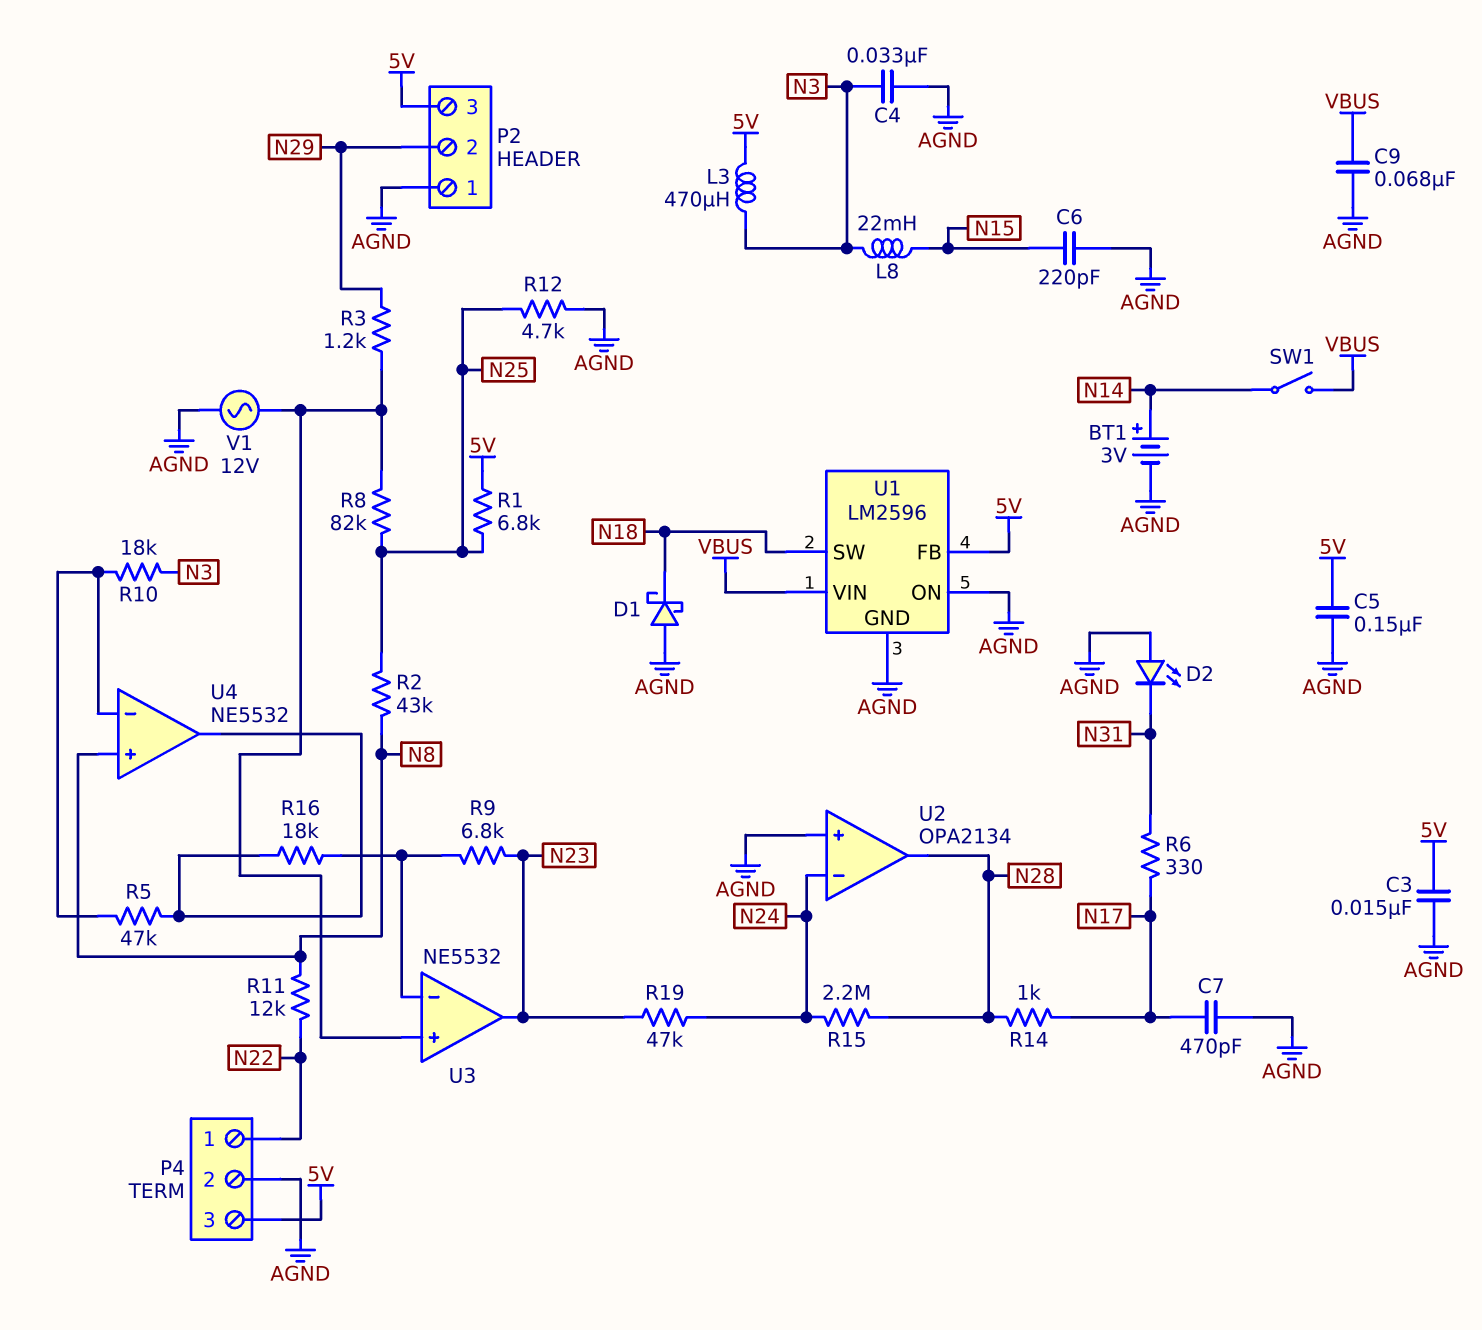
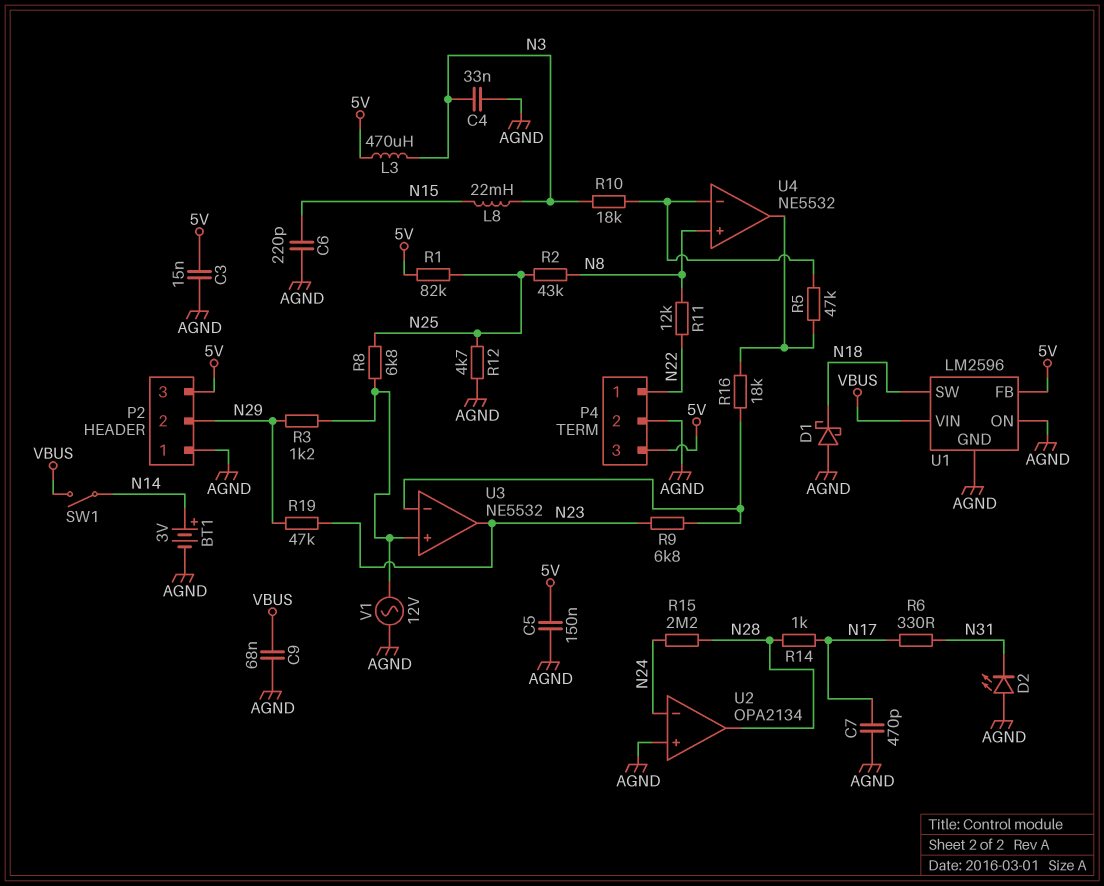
R1: 6.8k (5V, N25) -> 82k (5V, N25)
R8: 82k (N25, U3/in+) -> 6.8k (N25, U3/in+)
R19: 47k (N23, N24) -> 47k (N23, N29)

